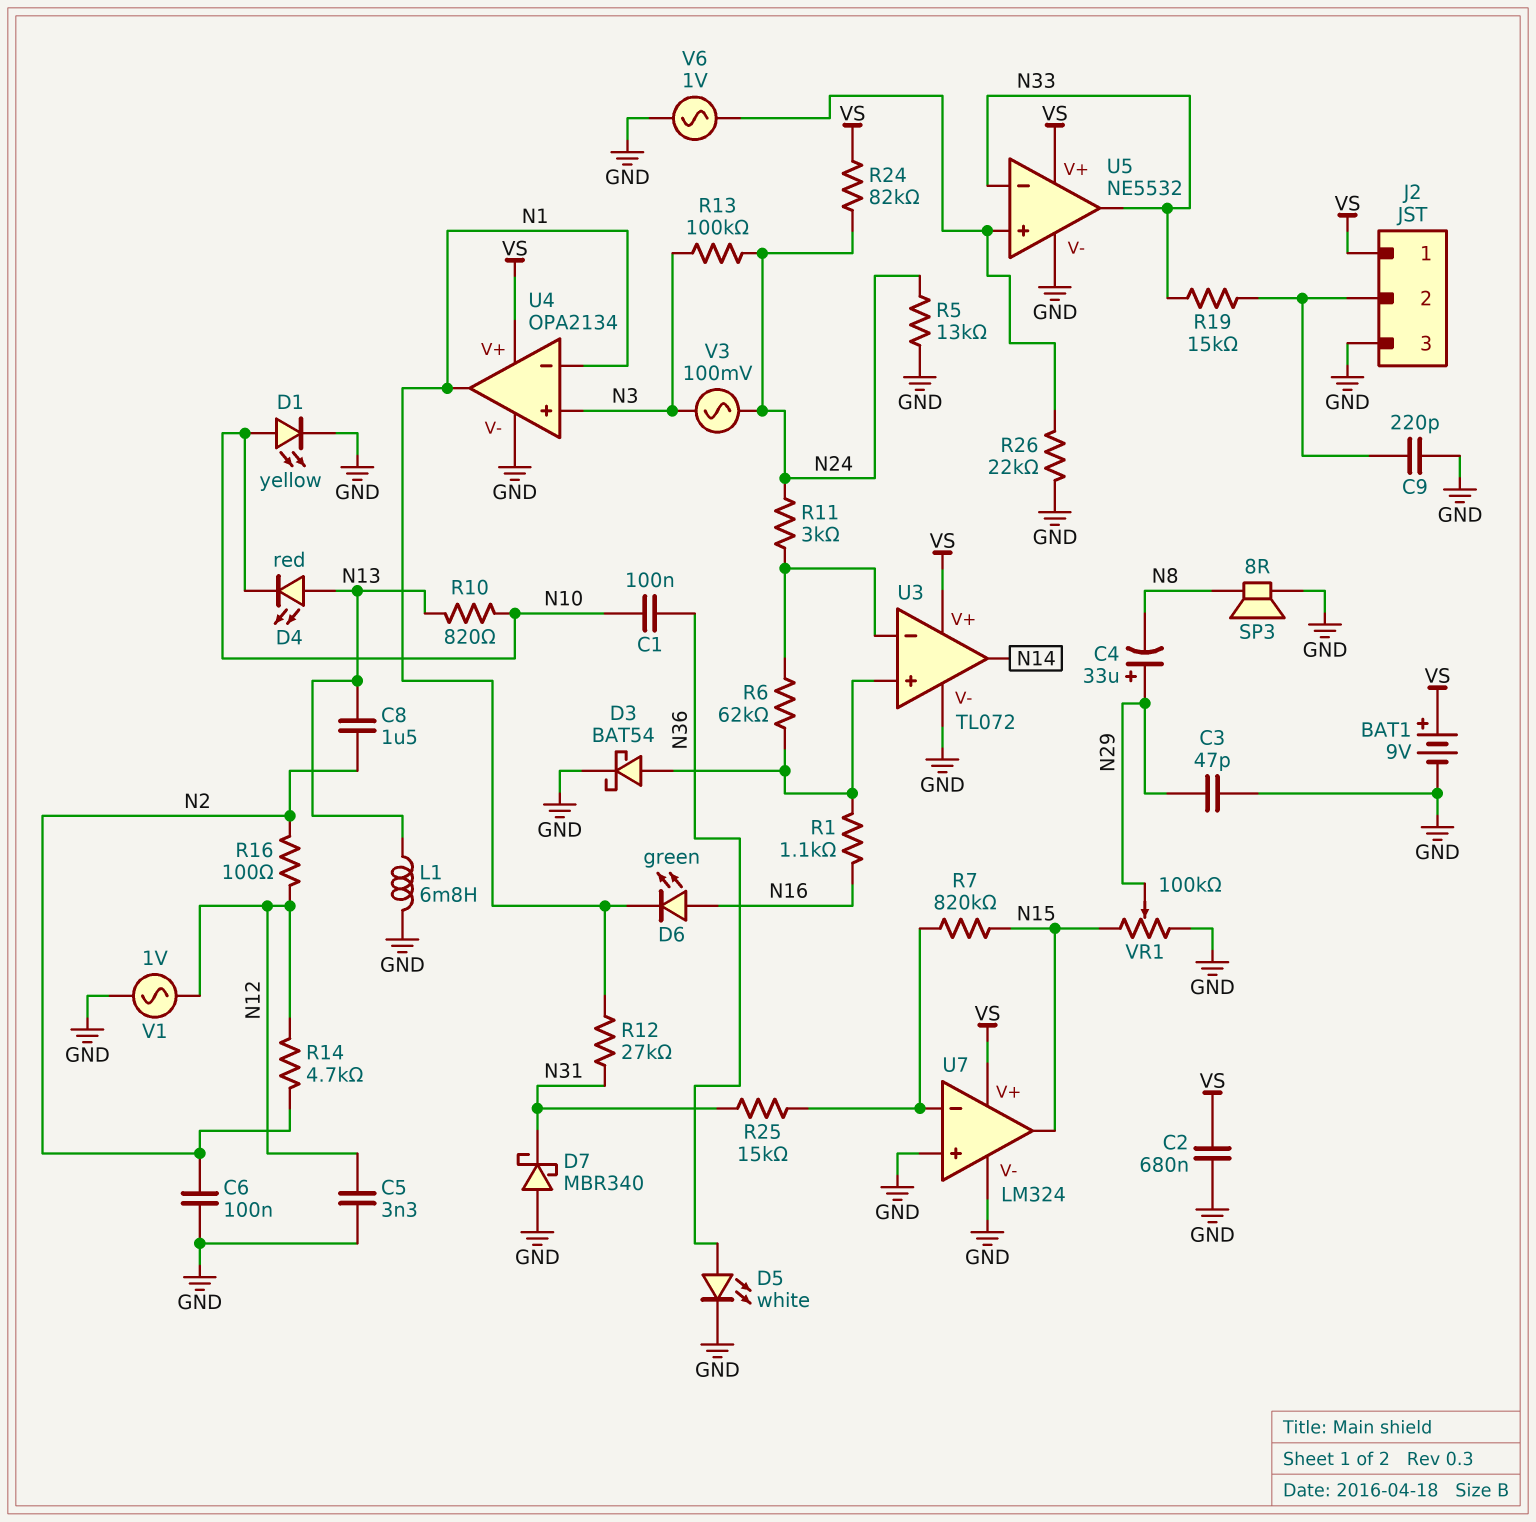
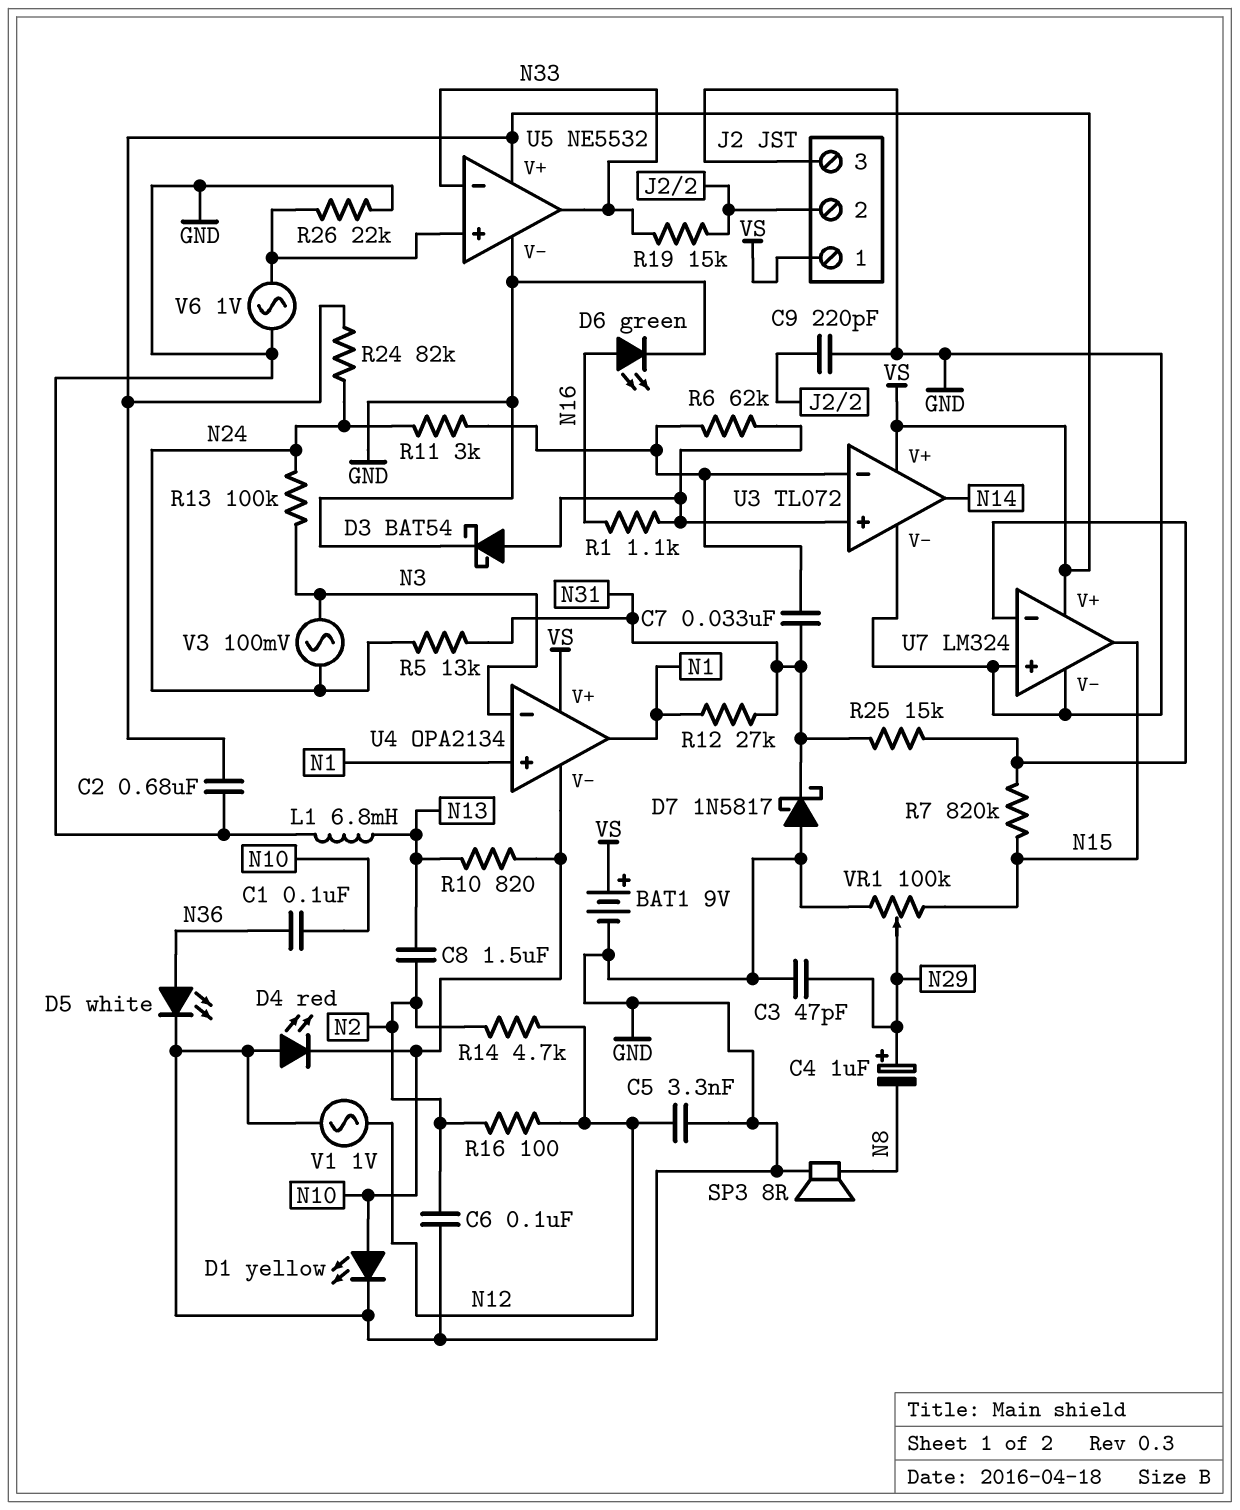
C4: 33uF (plus N29, minus N8) -> 1uF (plus N29, minus N8)
C7: none -> 33nF (N31, U3/in-)
D4: LED red (A N13, K N10) -> LED red (A GND, K N10)
D6: LED green (A N16, K N1) -> LED green (A N16, K GND)
D7: schottky MBR340 (A GND, K N31) -> schottky 1N5817 (A GND, K N31)
R5: 13k (GND, N24) -> 13k (N24, N31)
U4 pin V-: GND -> N10
U4 pin in+: N3 -> N1
U4 pin in-: N1 -> N3

